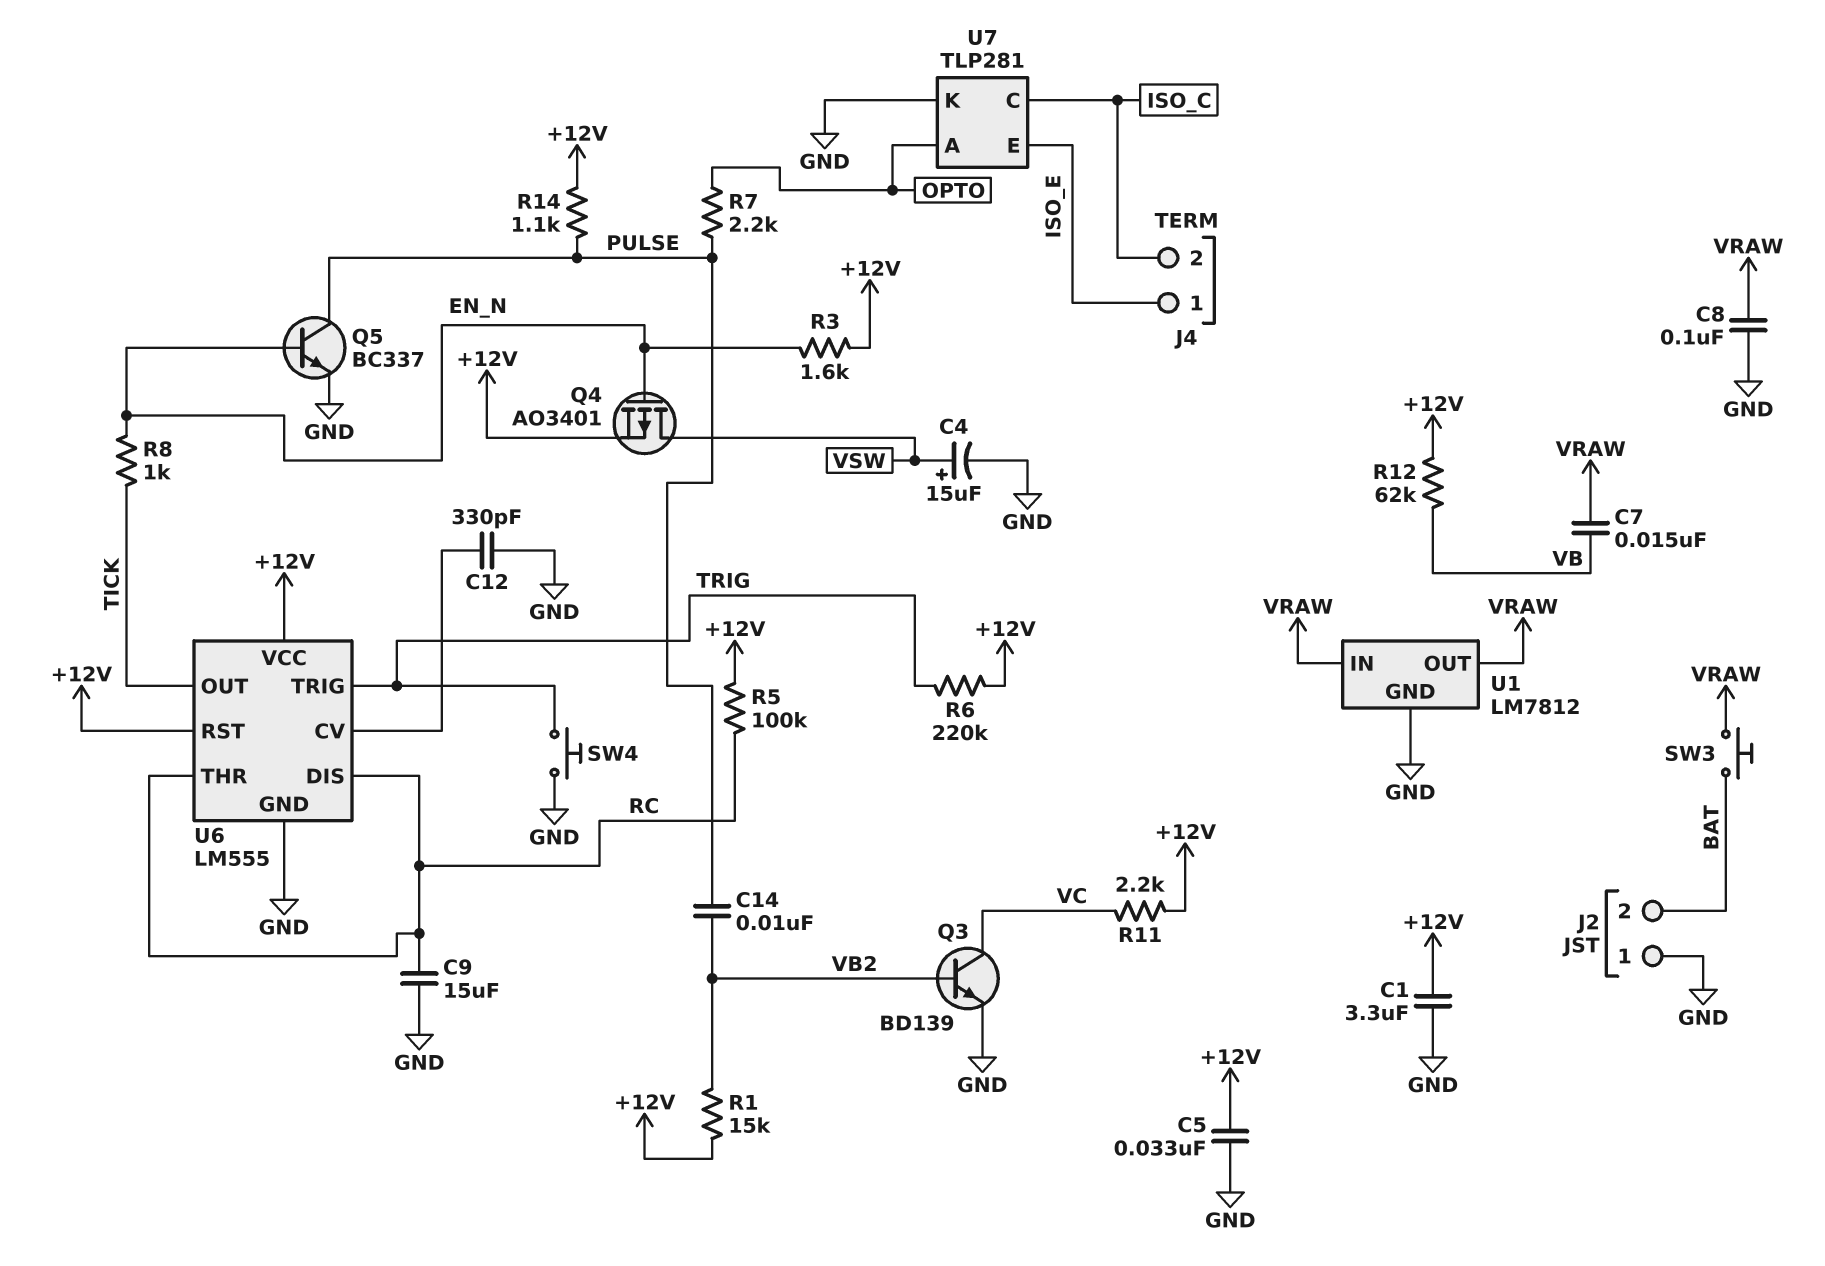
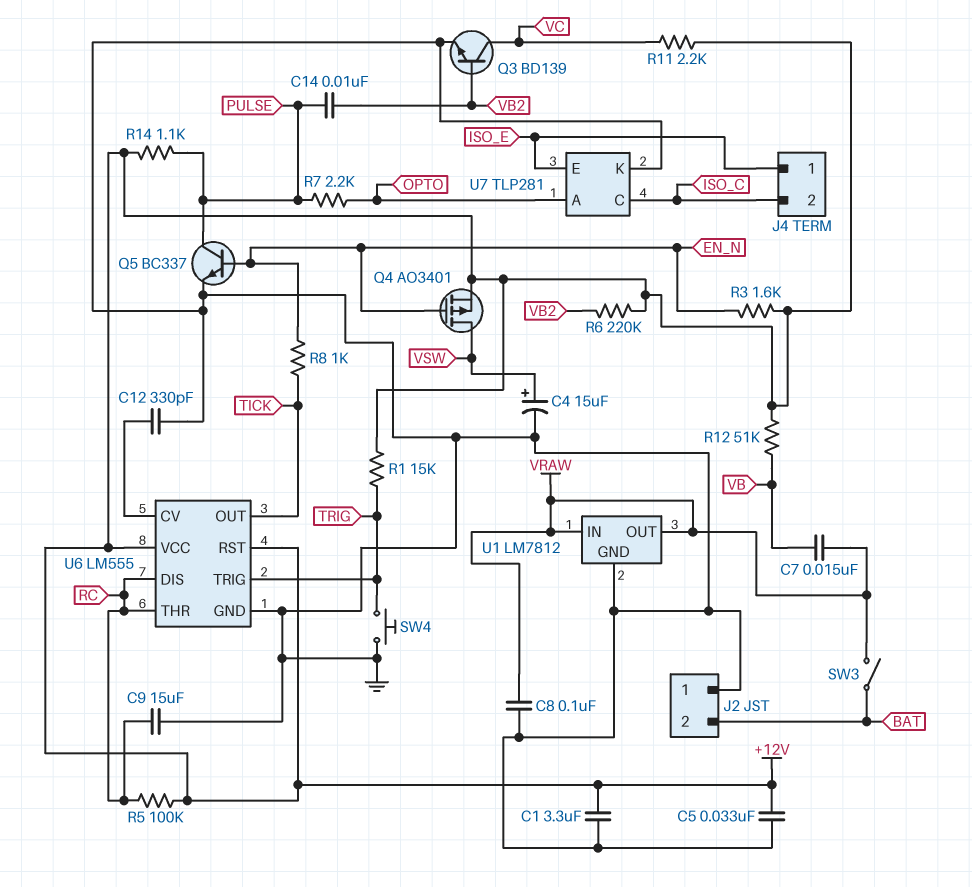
R1: 15k (+12V, VB2) -> 15k (+12V, TRIG)
R6: 220k (+12V, TRIG) -> 220k (+12V, VB2)
R12: 62k (+12V, VB) -> 51k (+12V, VB)
SW3: button (BAT, VRAW) -> switch (BAT, VRAW)

